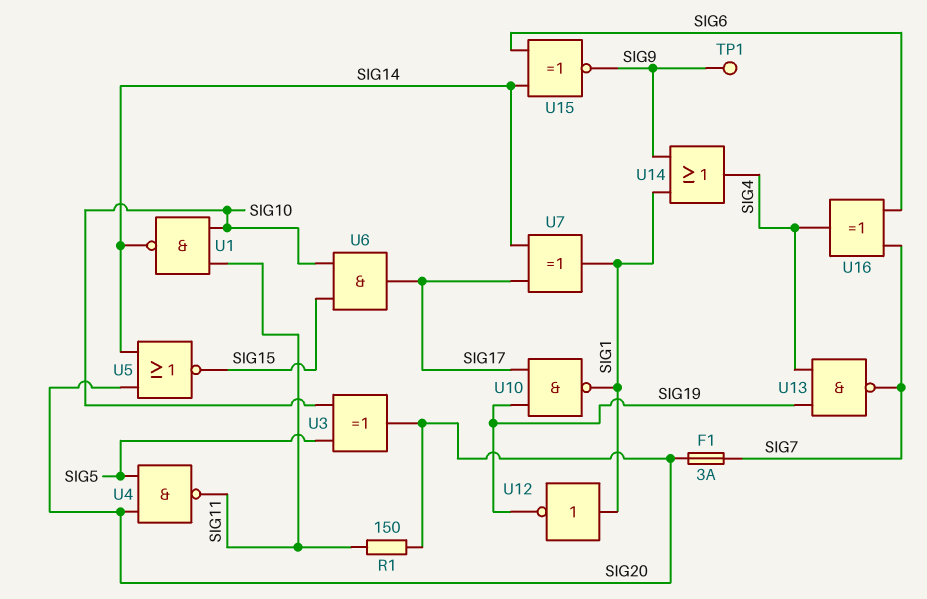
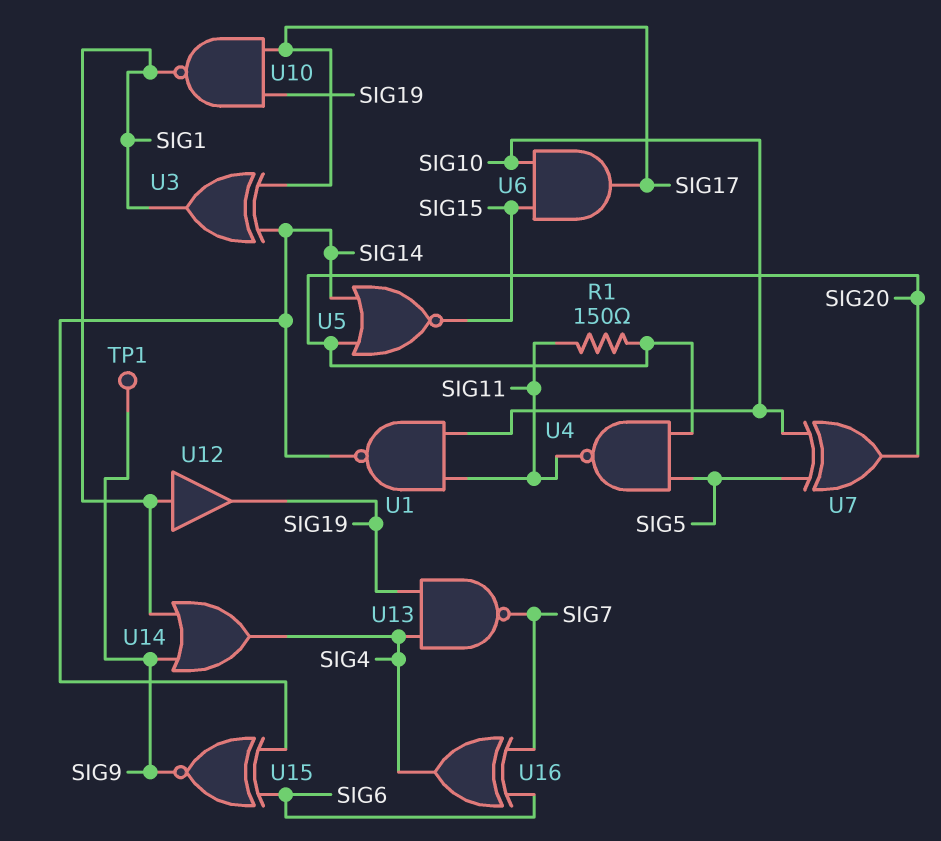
F1: 3A (SIG7, SIG20) -> none
U3: XOR (in SIG5, in SIG10, out SIG20) -> XOR (in SIG14, in SIG17, out SIG1)
U7: XOR (in SIG14, in SIG17, out SIG1) -> XOR (in SIG5, in SIG10, out SIG20)
U12: NOT (in SIG1, out SIG19) -> buffer (in SIG1, out SIG19)

